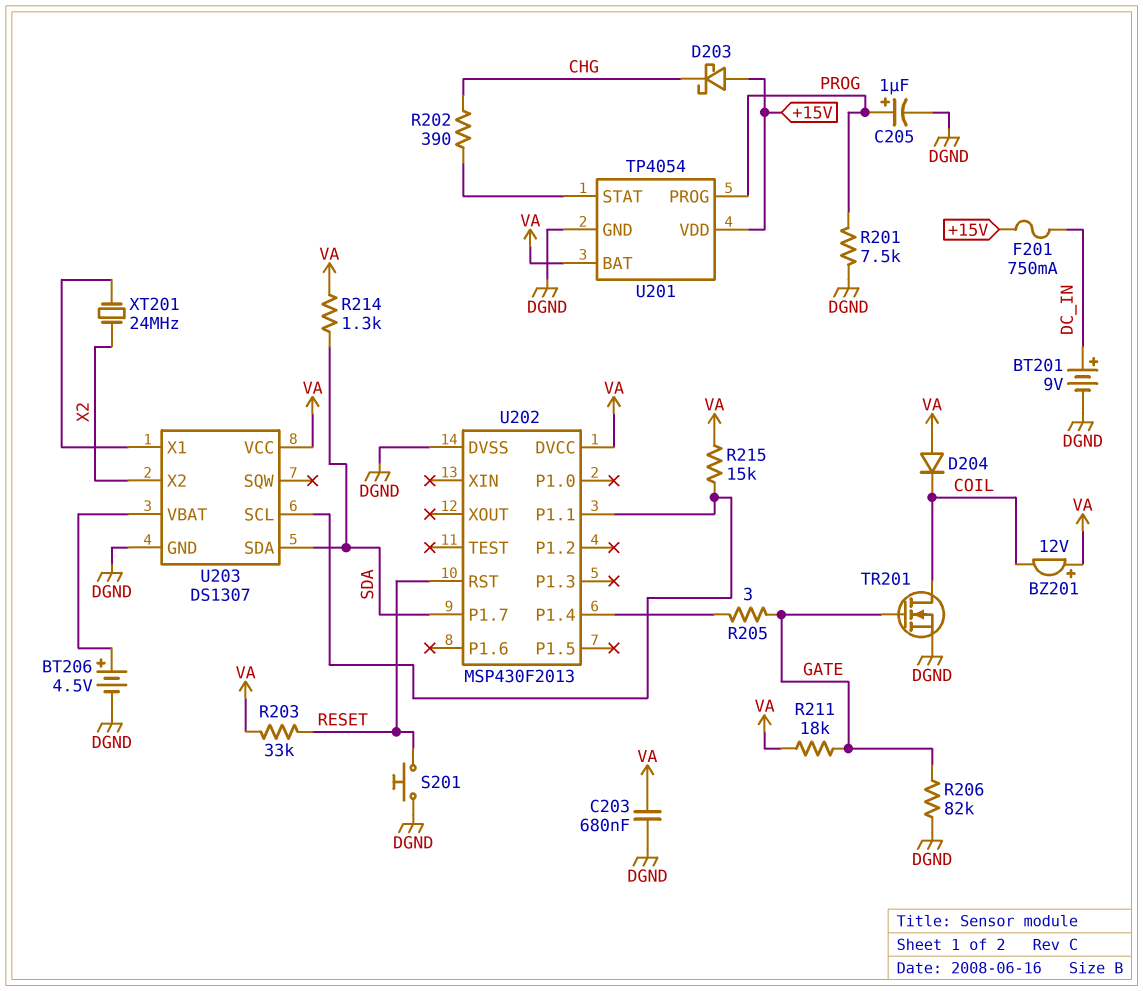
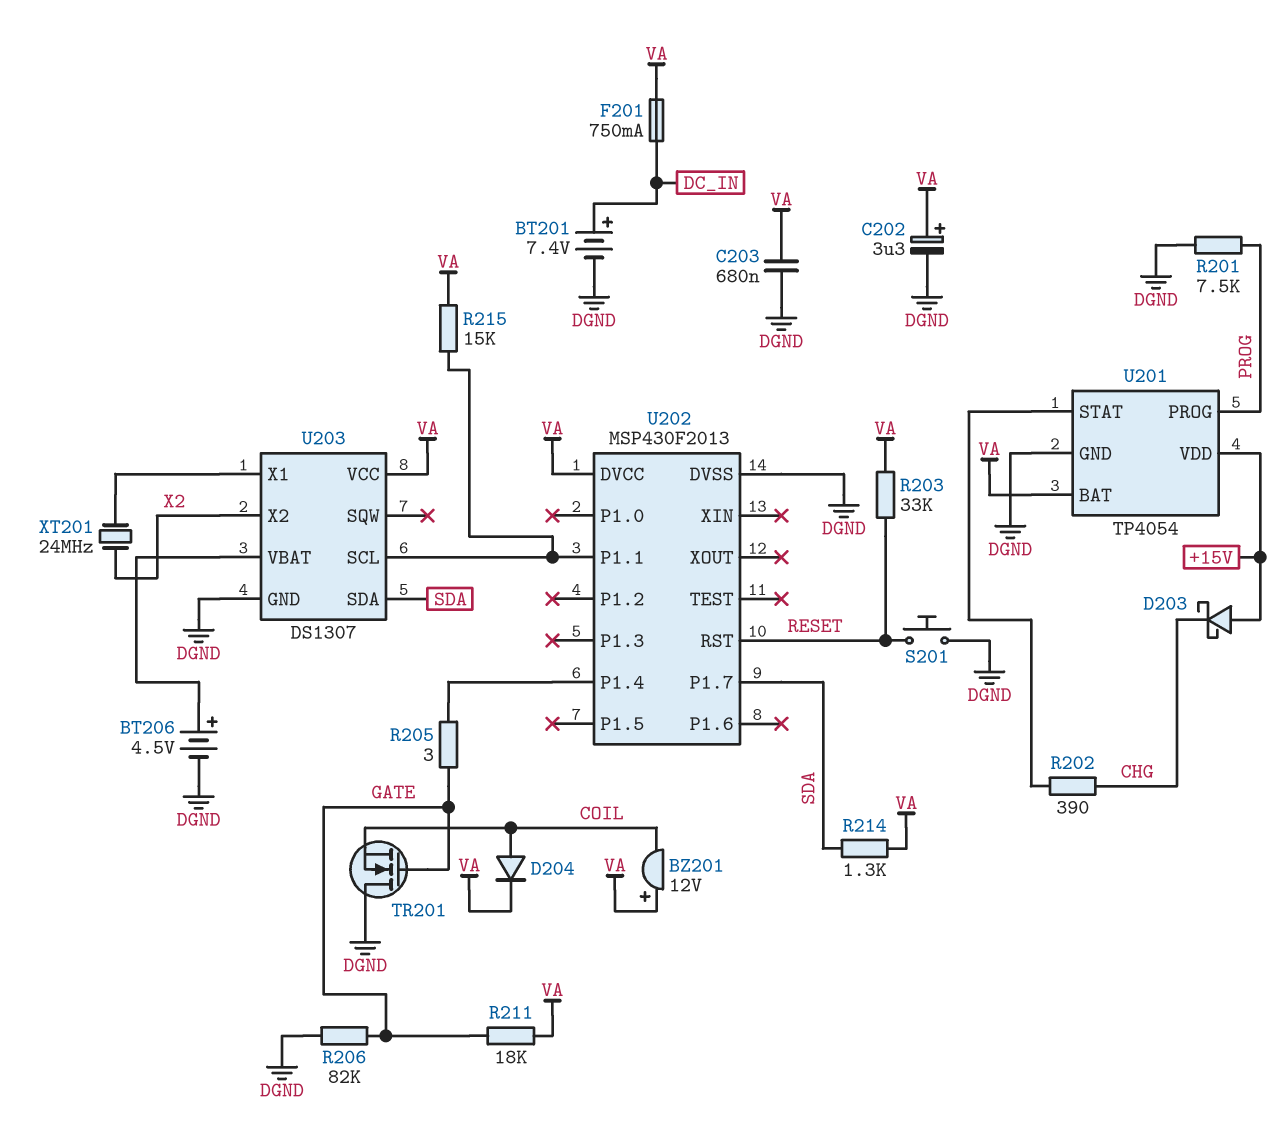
BT201: 9V (plus DC_IN, minus DGND) -> 7.4V (plus DC_IN, minus DGND)
C202: none -> 3.3uF (plus VA, minus DGND)
C205: 1uF (plus PROG, minus DGND) -> none
D204: diode (A VA, K COIL) -> diode (A COIL, K VA)
F201: 750mA (+15V, DC_IN) -> 750mA (DC_IN, VA)
TR201: NMOS (G GATE, D COIL, S DGND) -> NMOS (G GATE, D DGND, S COIL)

